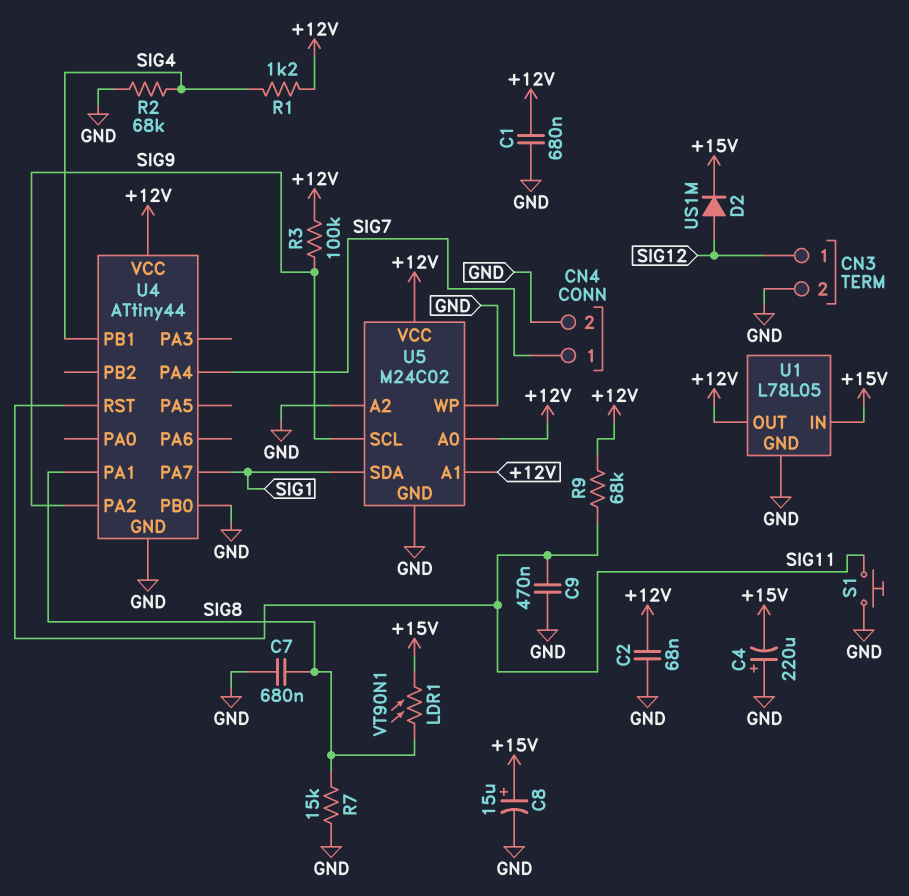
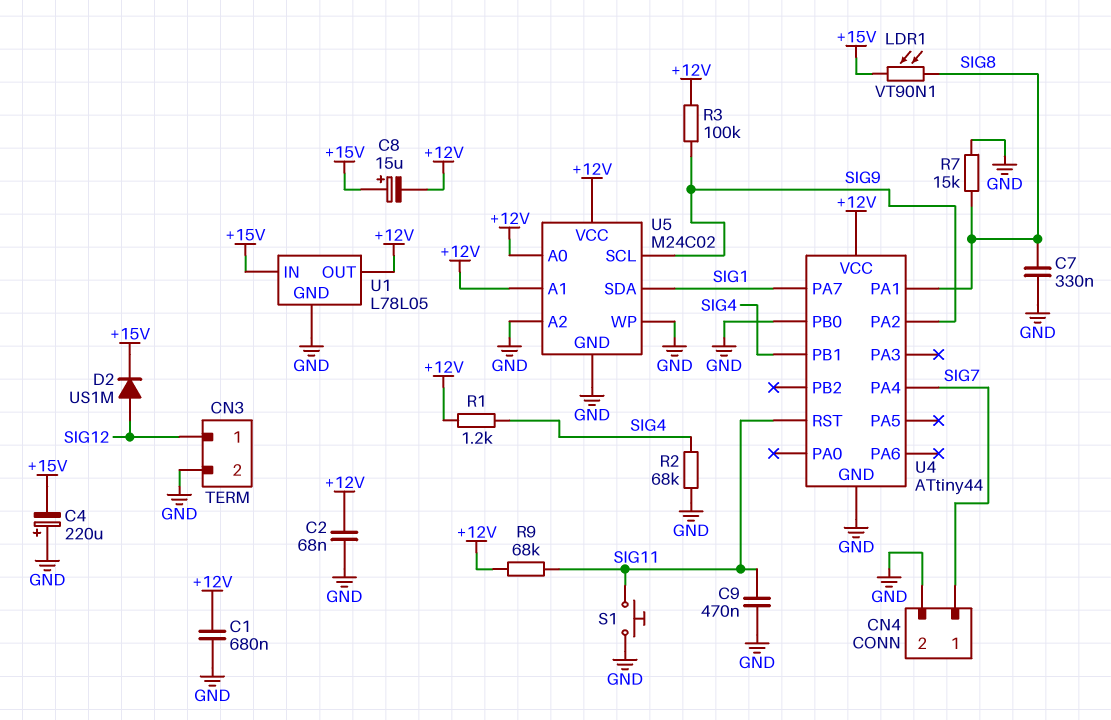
C7: 680nF (GND, SIG8) -> 330nF (GND, SIG8)
C8: 15uF (plus +15V, minus GND) -> 15uF (plus +15V, minus +12V)

